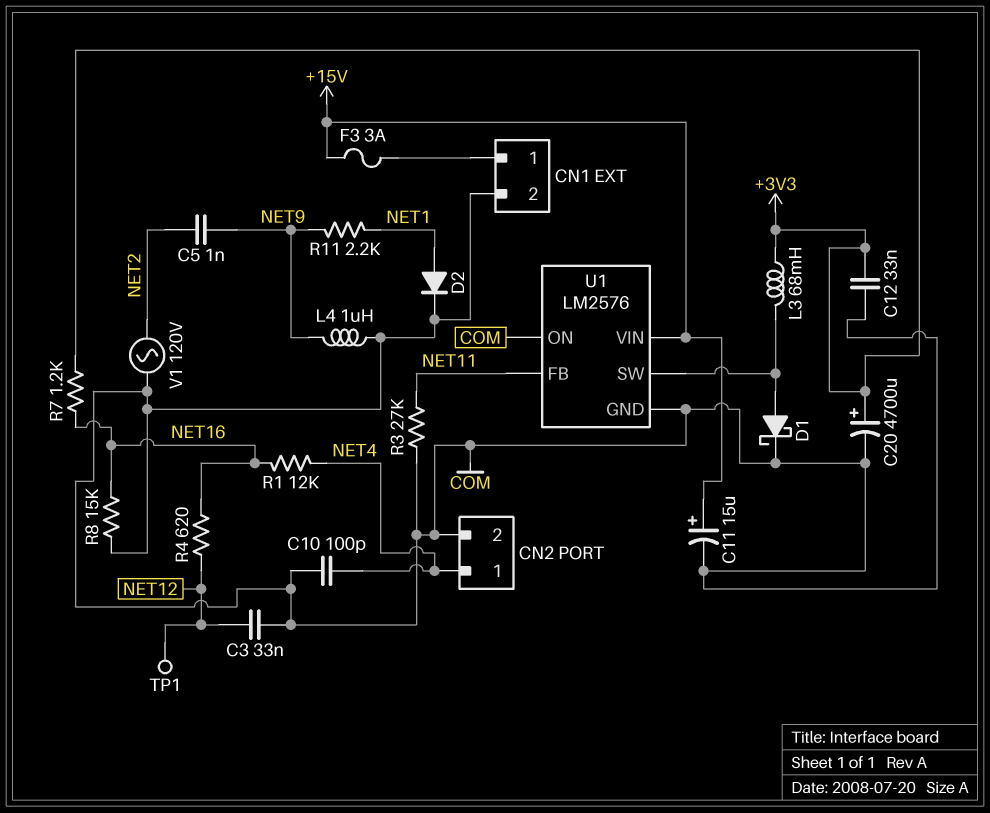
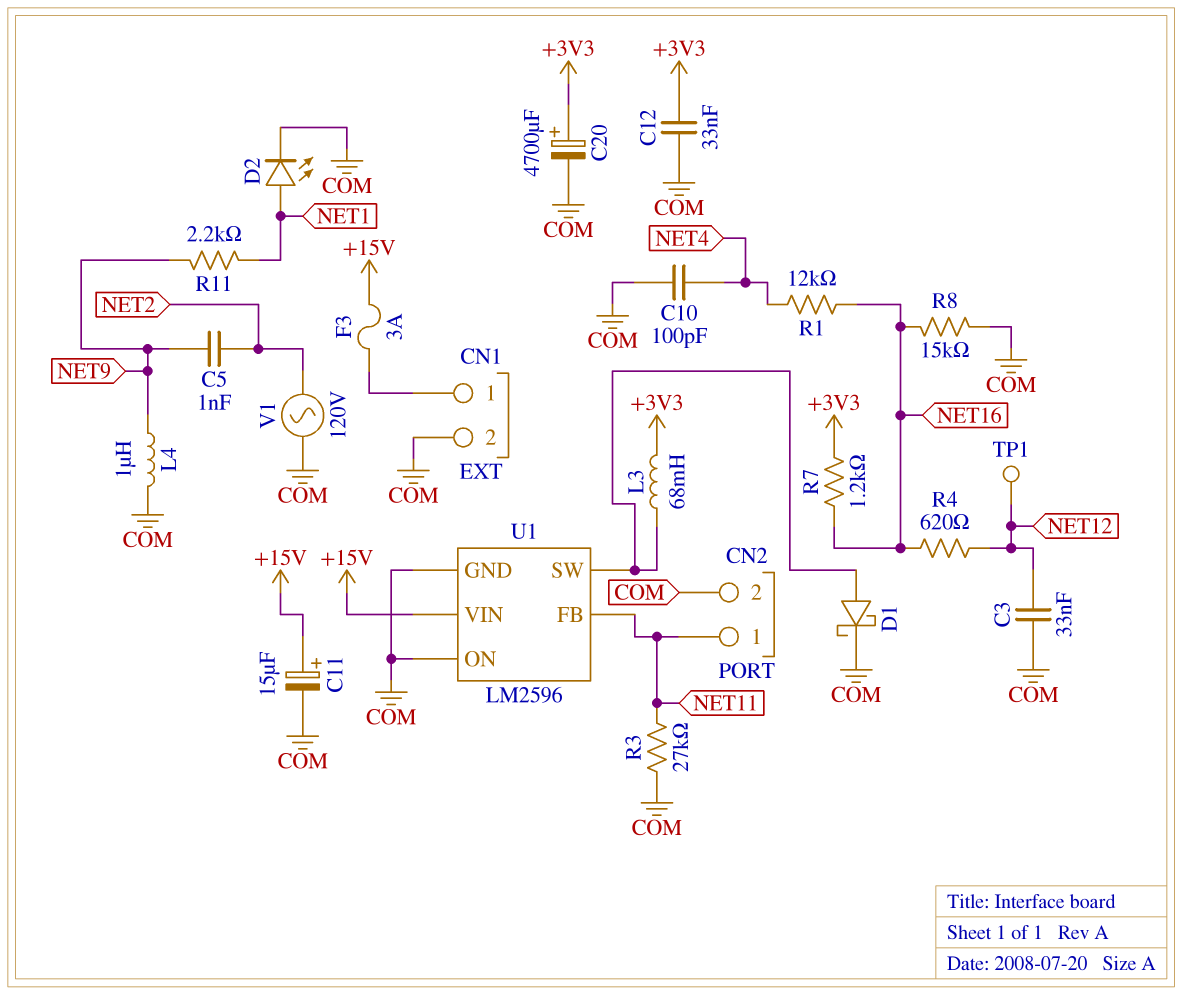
CN2 pin 1: NET4 -> NET11
D2: diode (A NET1, K COM) -> LED (A NET1, K COM)
U1: LM2576 -> LM2596

